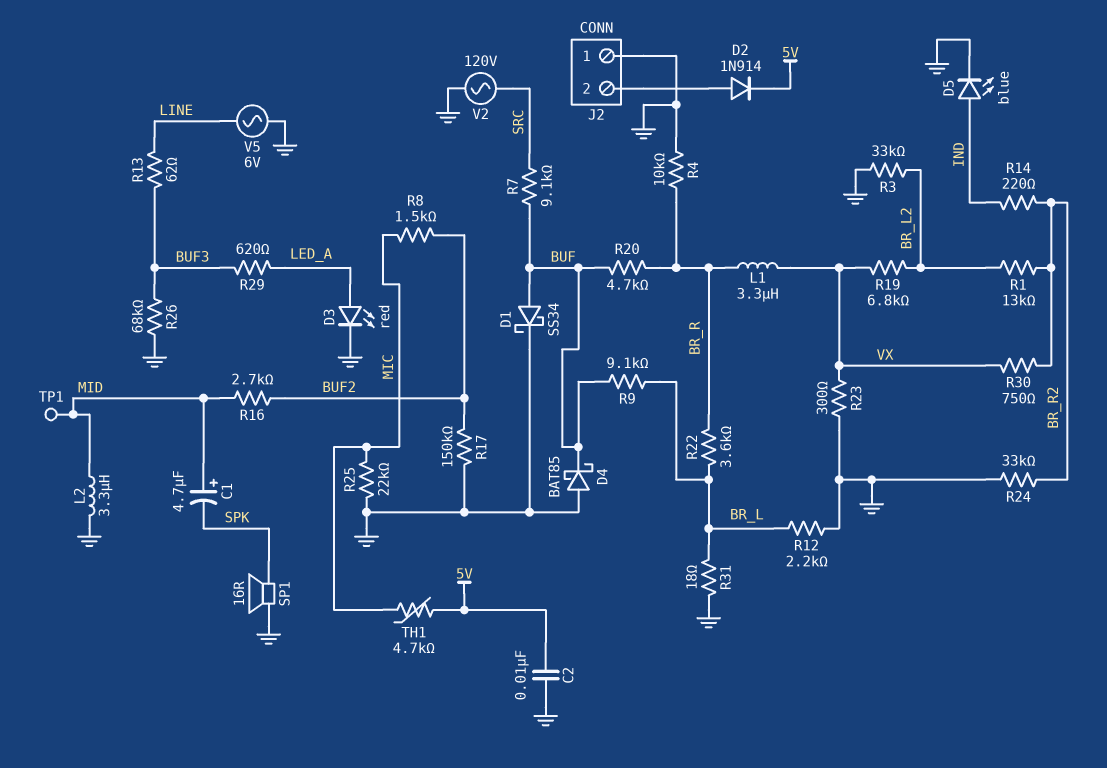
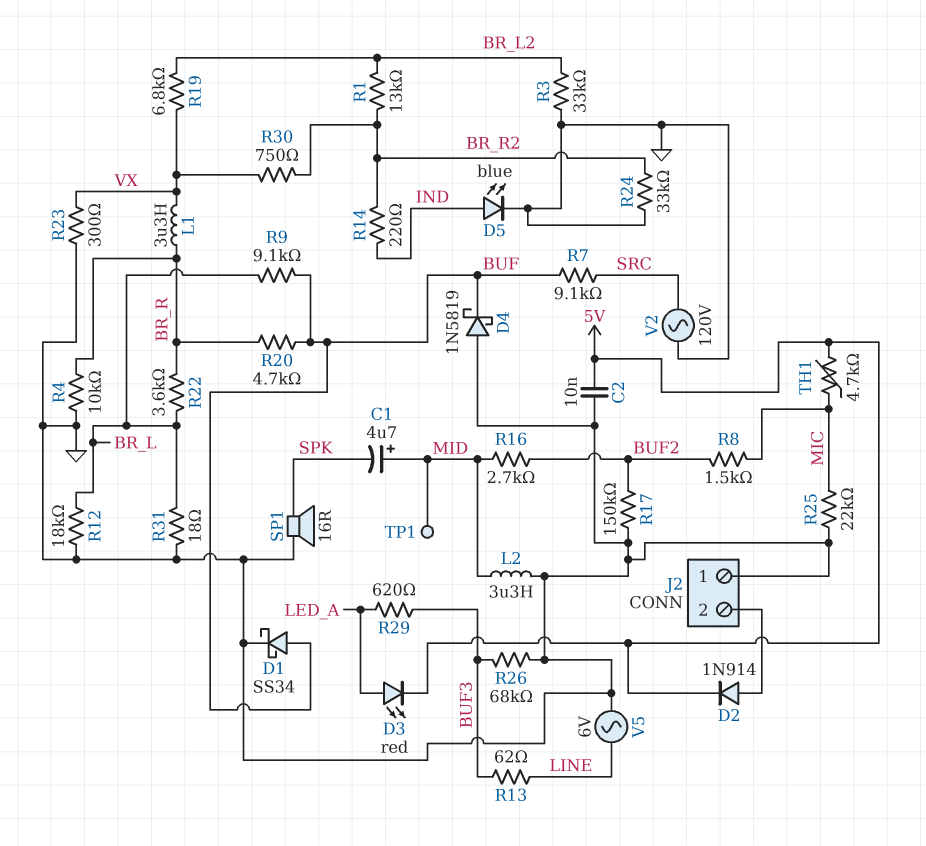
D3: LED red (A LED_A, K GND) -> LED red (A LED_A, K 5V)
D4: schottky BAT85 (A GND, K BUF) -> schottky 1N5819 (A GND, K BUF)
R12: 2.2k (BR_L, GND) -> 18k (BR_L, GND)

